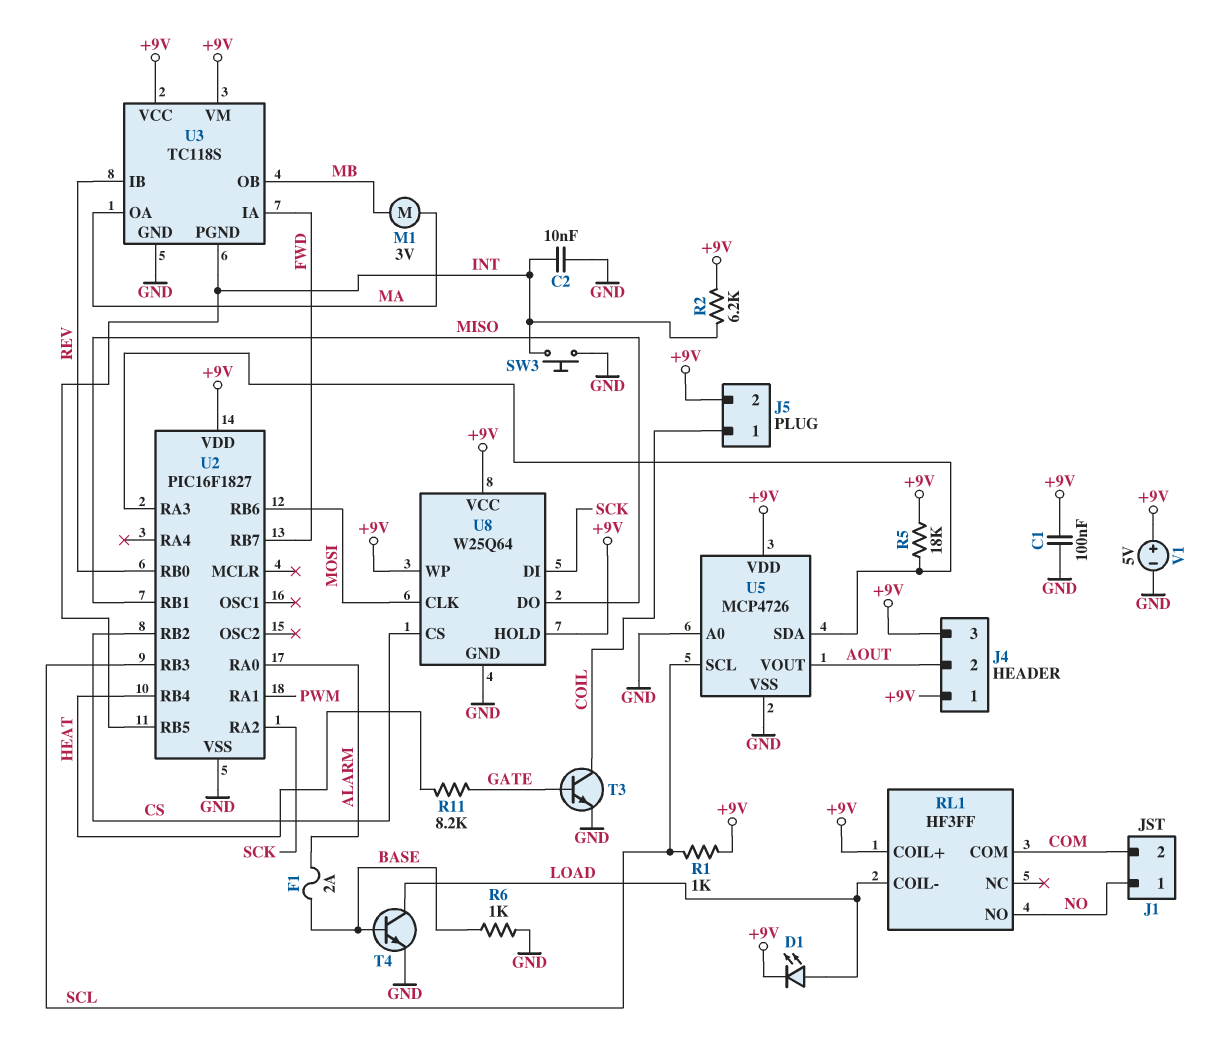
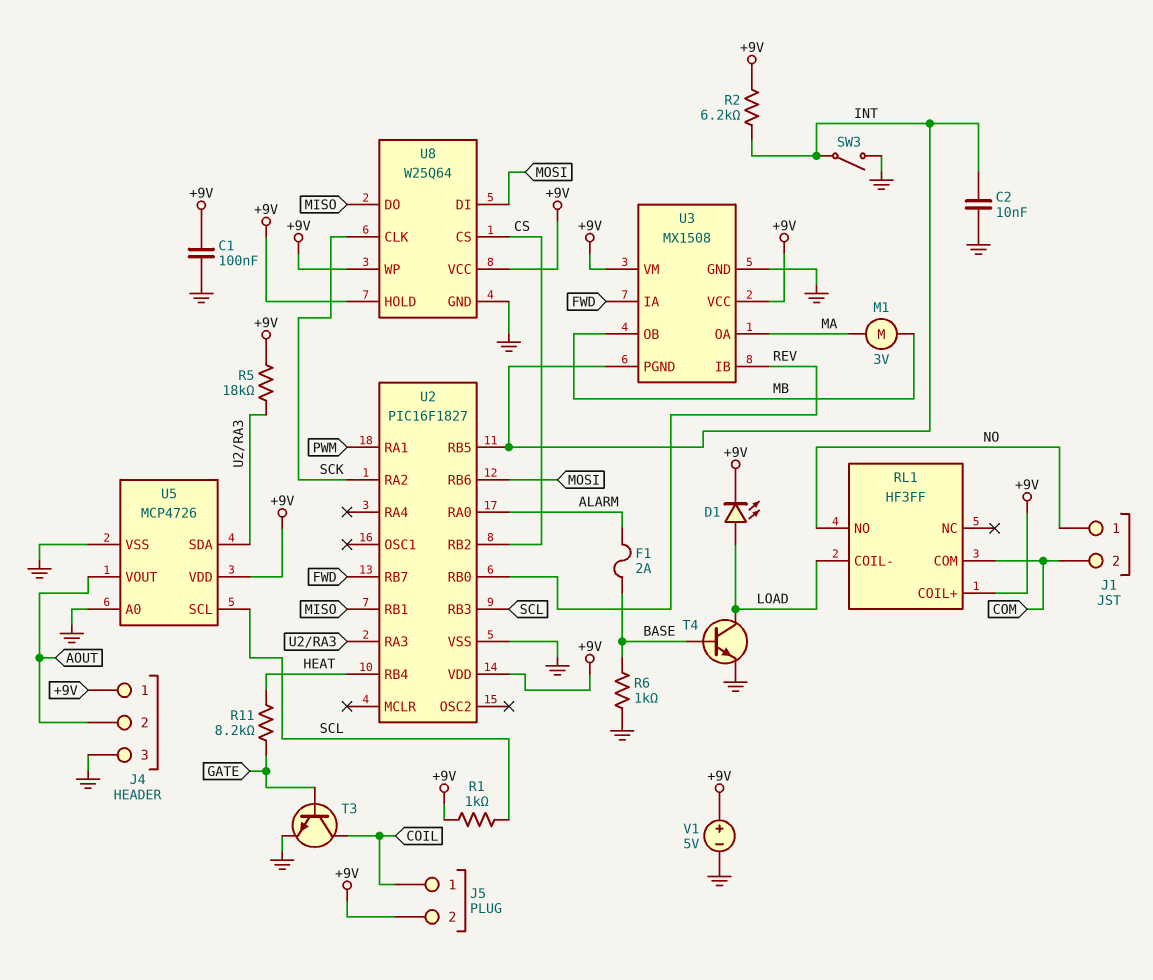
J4 pin 3: +9V -> GND
SW3: button (GND, INT) -> switch (GND, INT)
U3: TC118S -> MX1508
U8 pin CLK: MOSI -> SCK
U8 pin DI: SCK -> MOSI

